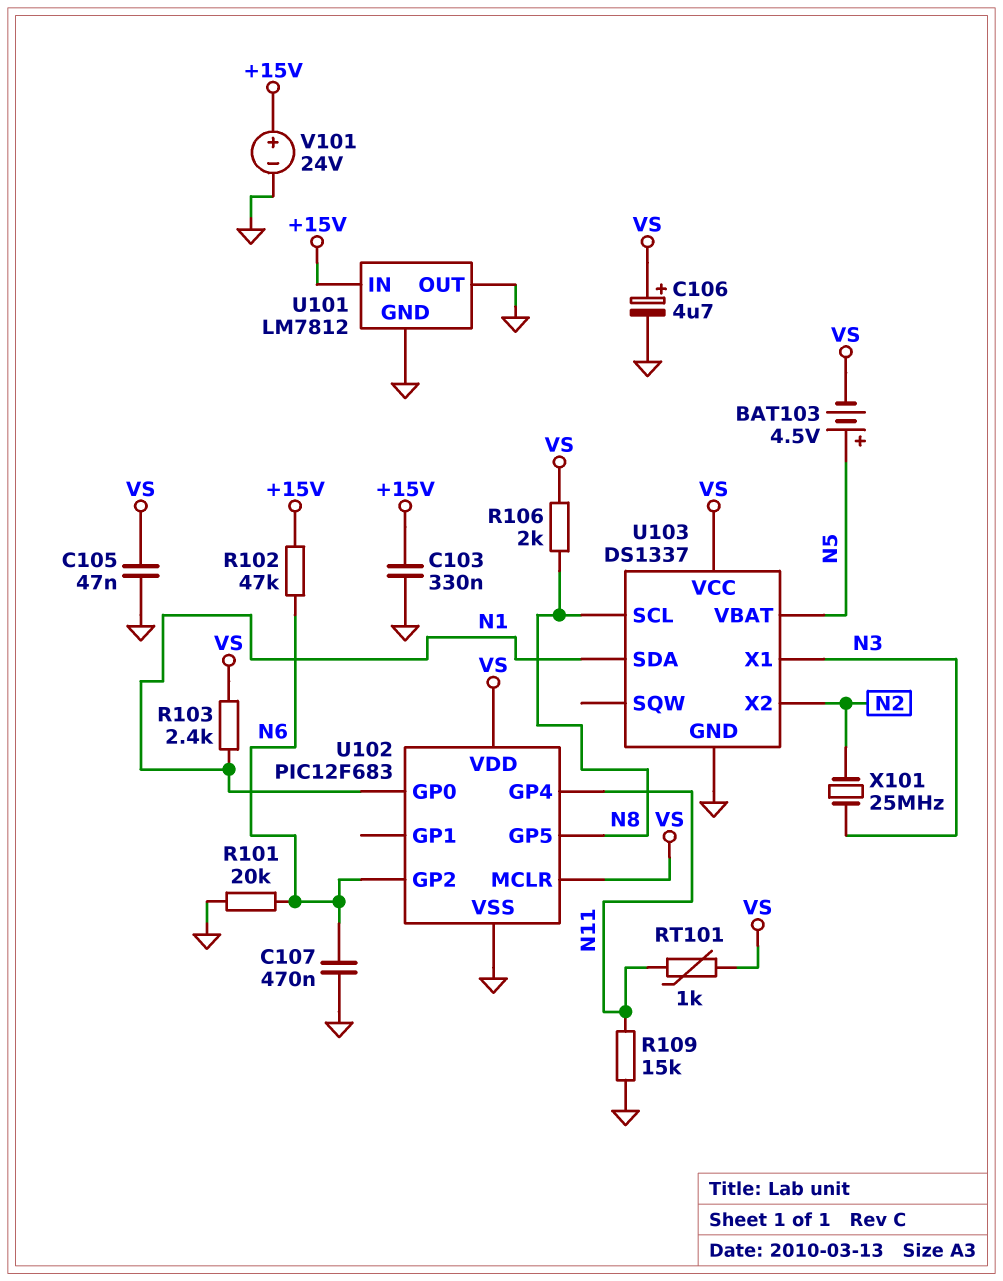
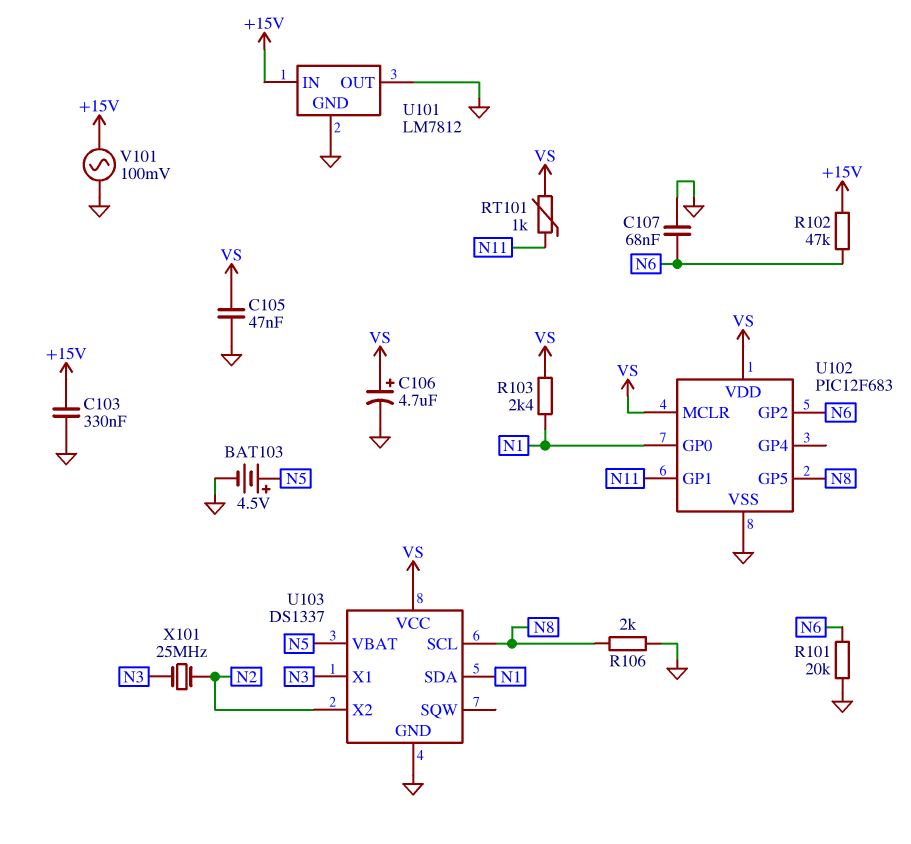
BAT103: 4.5V (plus N5, minus VS) -> 4.5V (plus N5, minus GND)
C107: 470nF (GND, N6) -> 68nF (GND, N6)
R106: 2k (N8, VS) -> 2k (GND, N8)
R109: 15k (GND, N11) -> none
U102 pin GP1: none -> N11
U102 pin GP4: N11 -> none
V101: 24V (plus +15V, minus GND) -> AC 100mV (+15V, GND)

